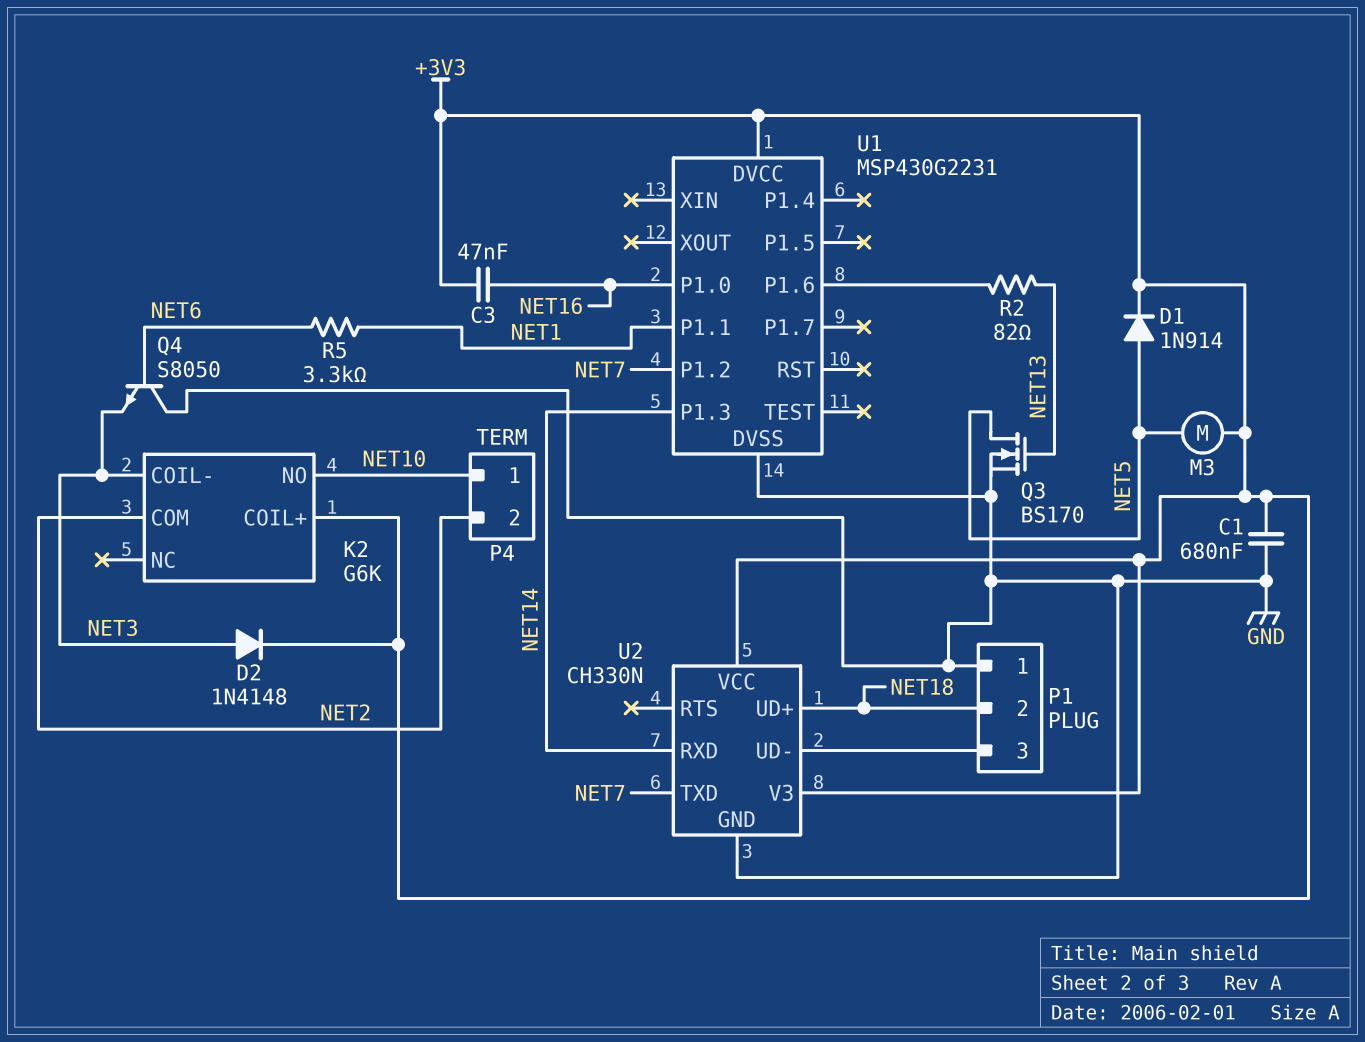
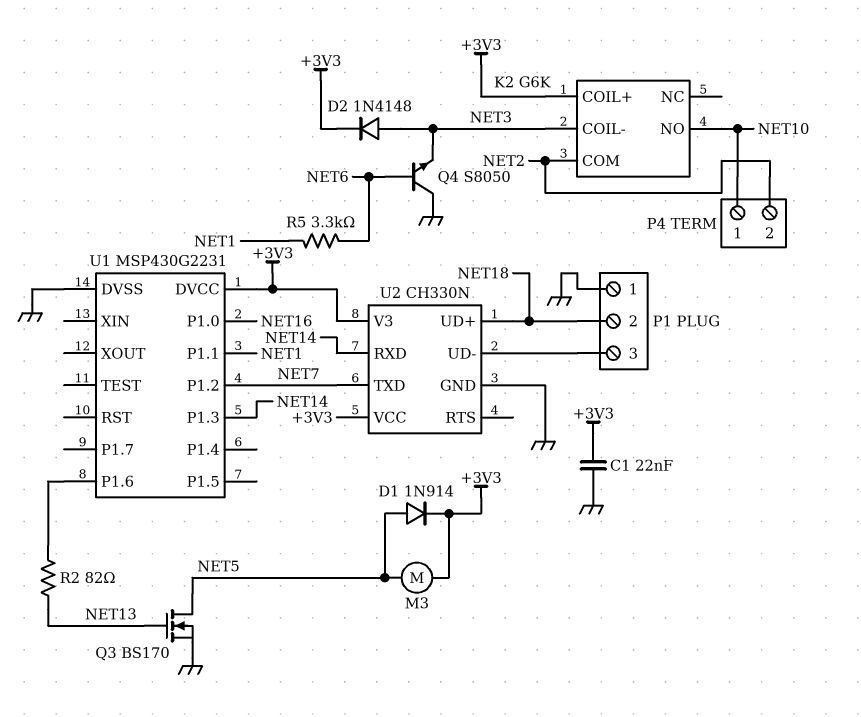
C1: 680nF (+3V3, GND) -> 22nF (+3V3, GND)
C3: 47nF (+3V3, NET16) -> none

